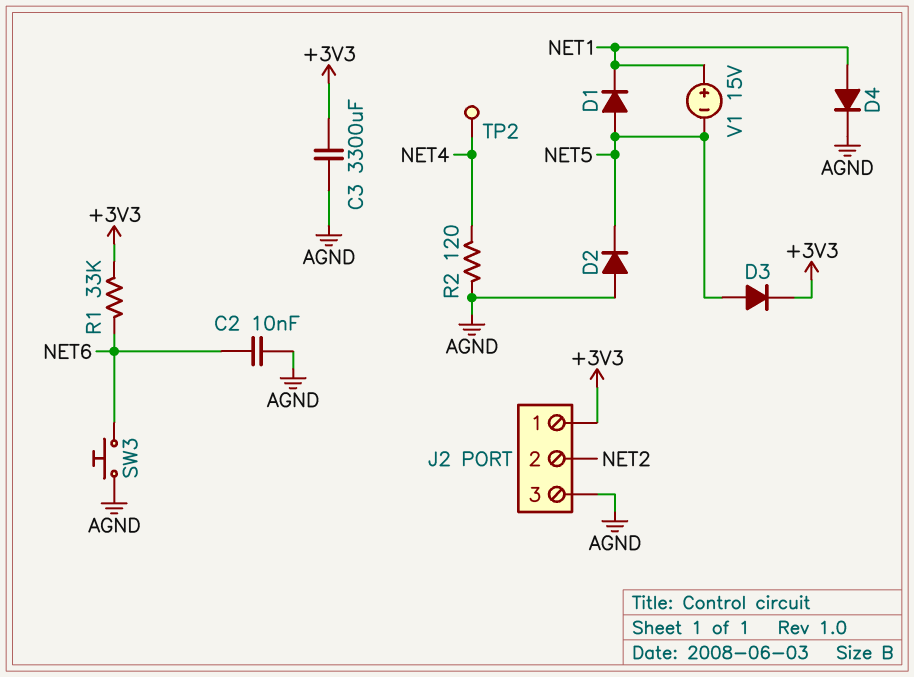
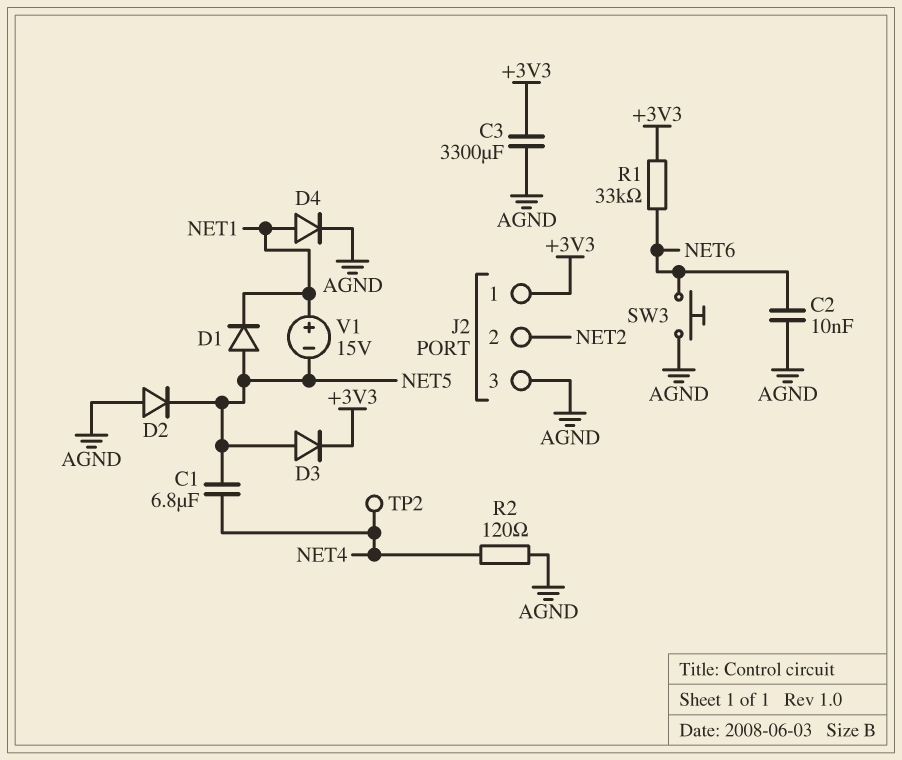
C1: none -> 6.8uF (NET4, NET5)

